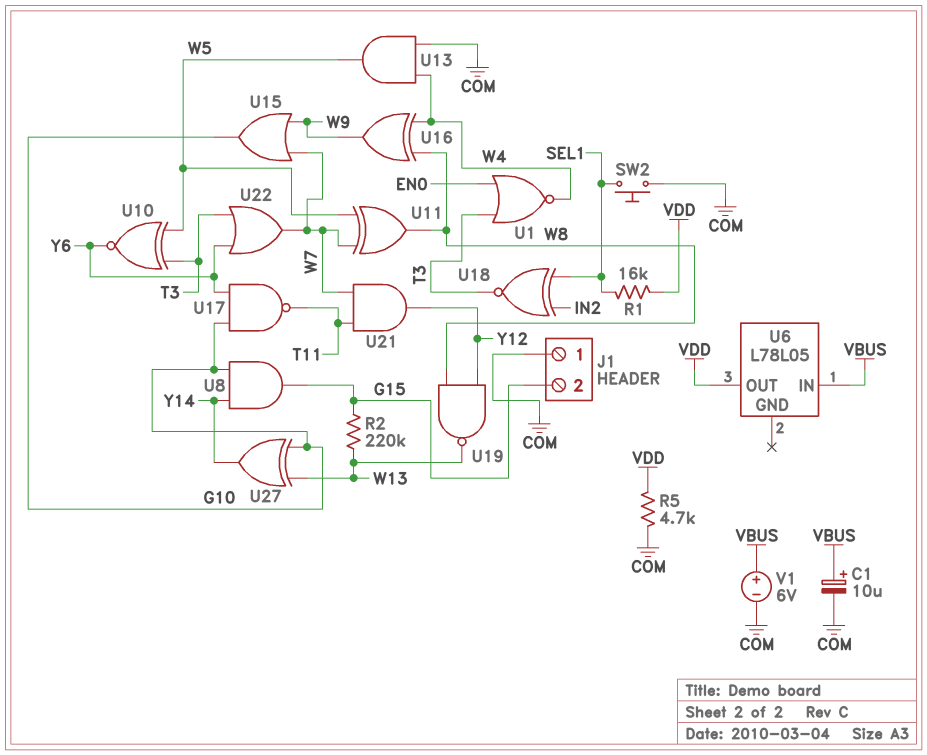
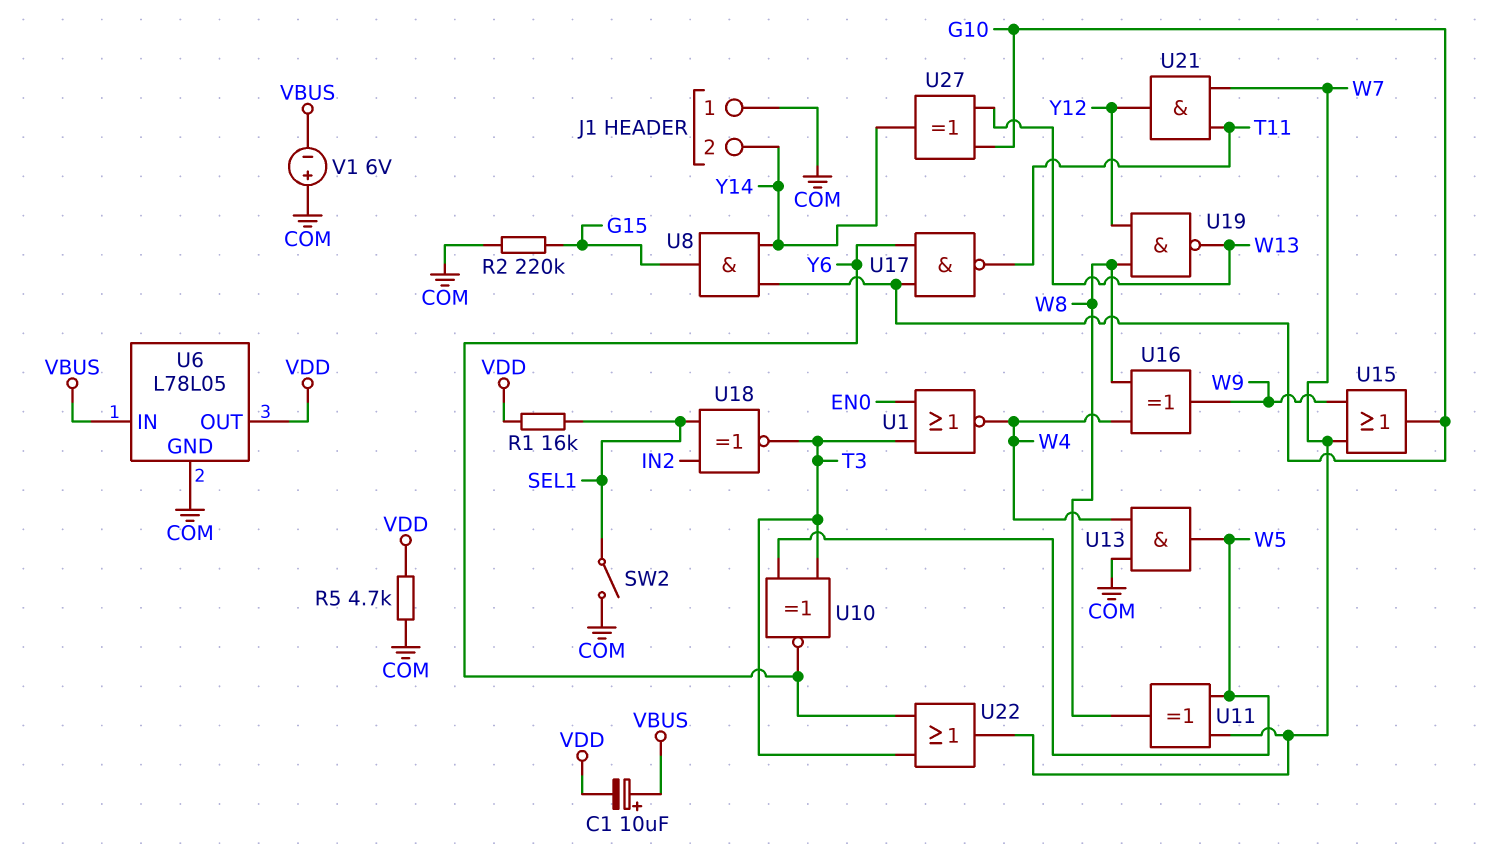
C1: 10uF (plus VBUS, minus COM) -> 10uF (plus VBUS, minus VDD)
J1 pin 2: G15 -> Y14
R2: 220k (G15, W13) -> 220k (COM, G15)
SW2: button (COM, SEL1) -> switch (COM, SEL1)
U6 pin GND: none -> COM
V1: 6V (plus VBUS, minus COM) -> 6V (plus COM, minus VBUS)

